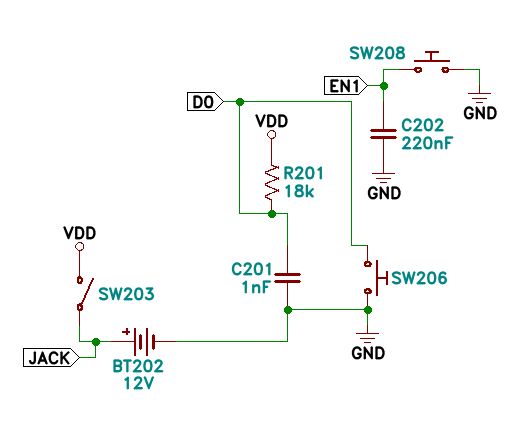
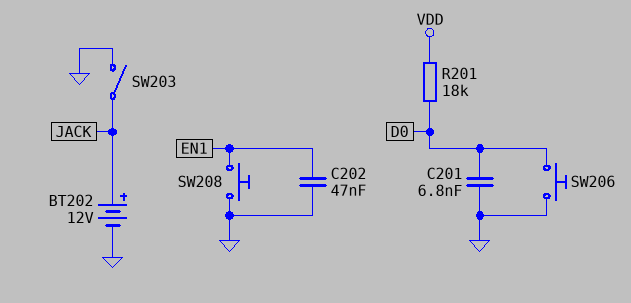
C201: 1nF (D0, GND) -> 6.8nF (D0, GND)
C202: 220nF (EN1, GND) -> 47nF (EN1, GND)
SW203: switch (JACK, VDD) -> switch (GND, JACK)

